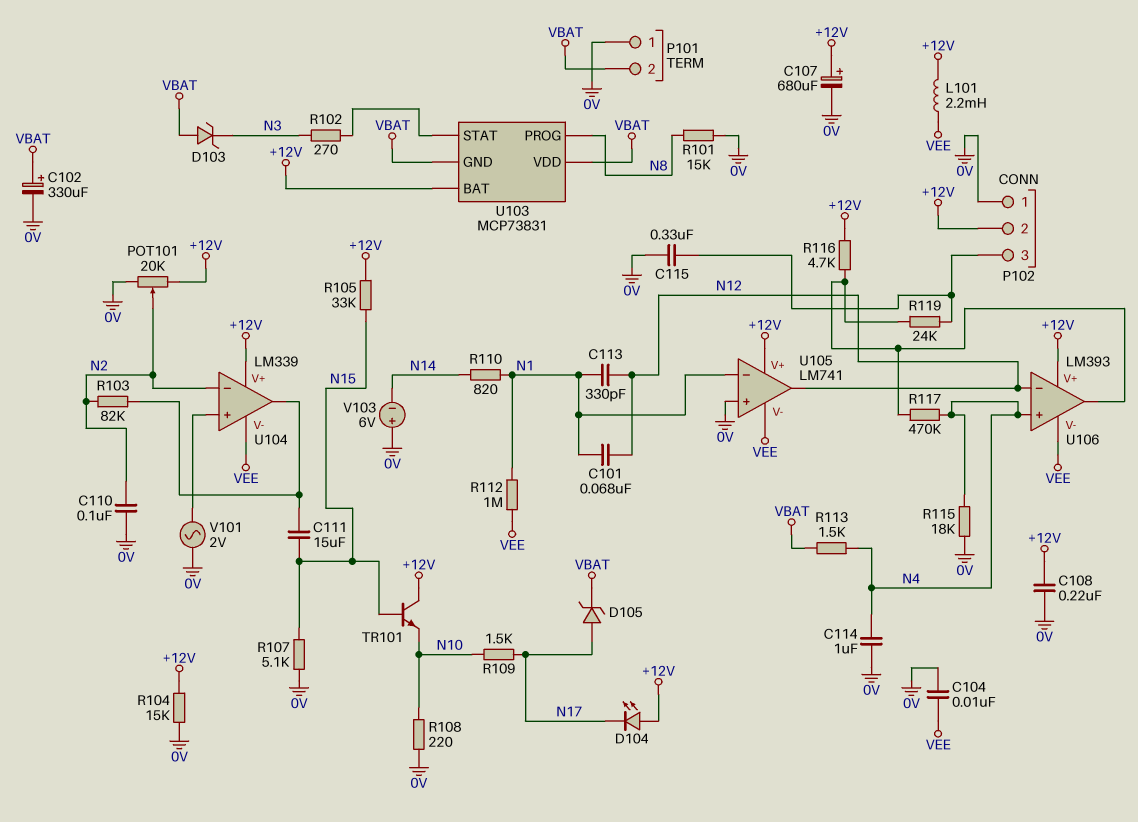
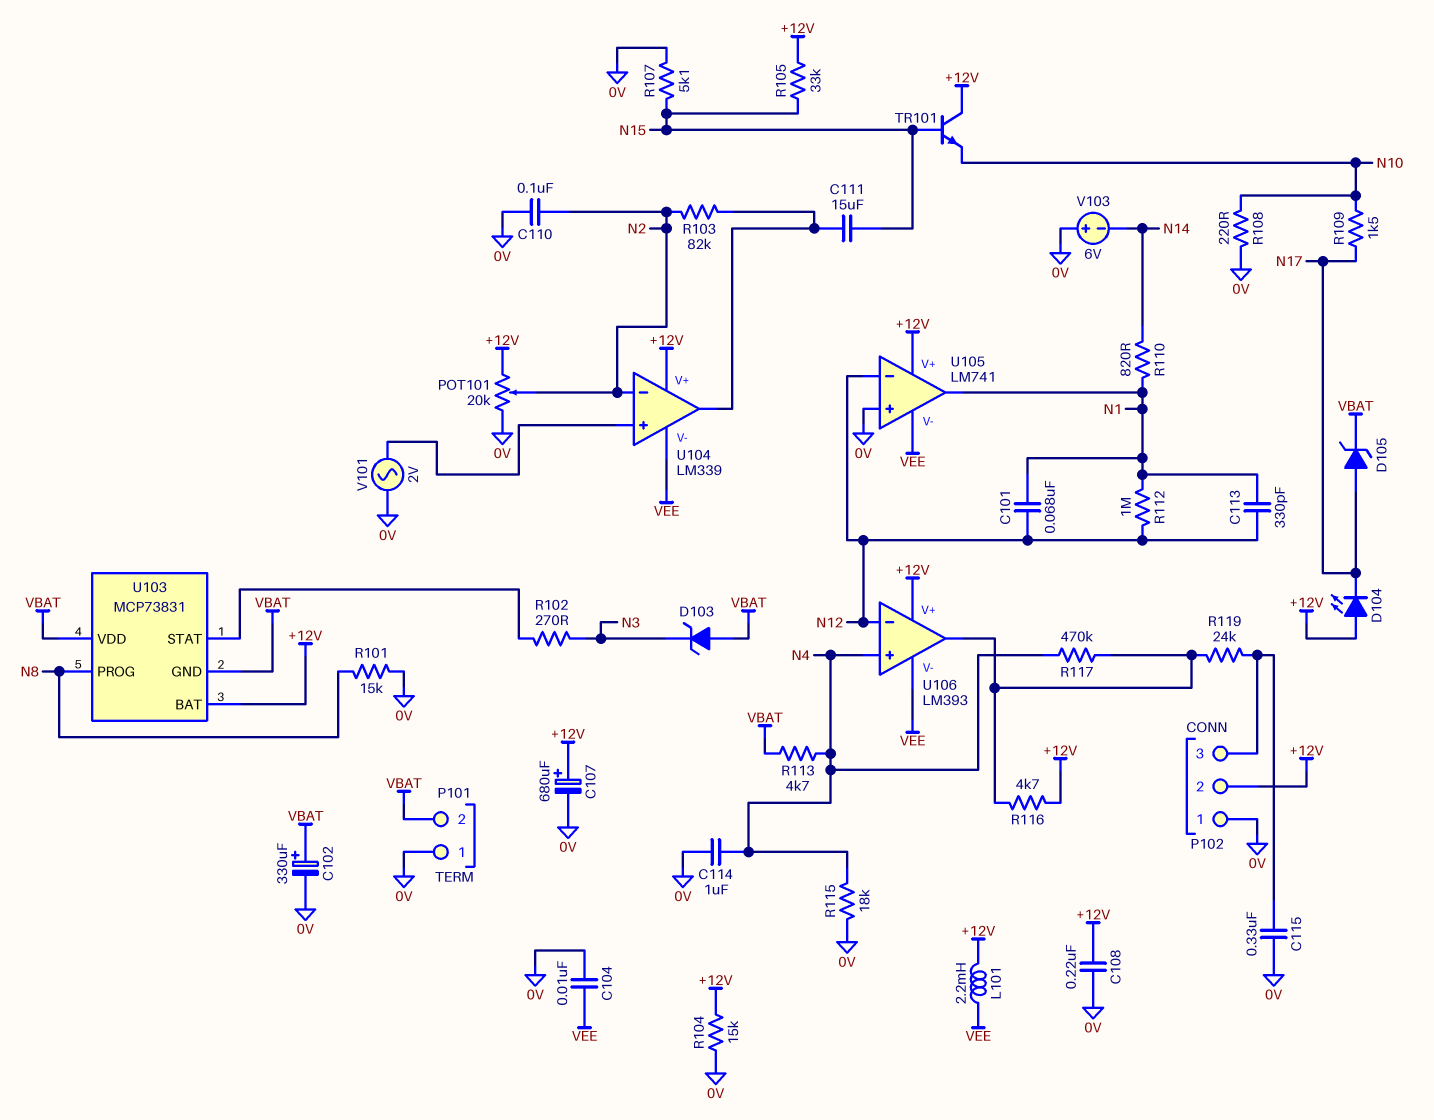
R112: 1M (N1, VEE) -> 1M (N1, N12)
R113: 1.5k (N4, VBAT) -> 4.7k (N4, VBAT)
U105 pin in-: N1 -> N12
U105 pin out: N12 -> N1

